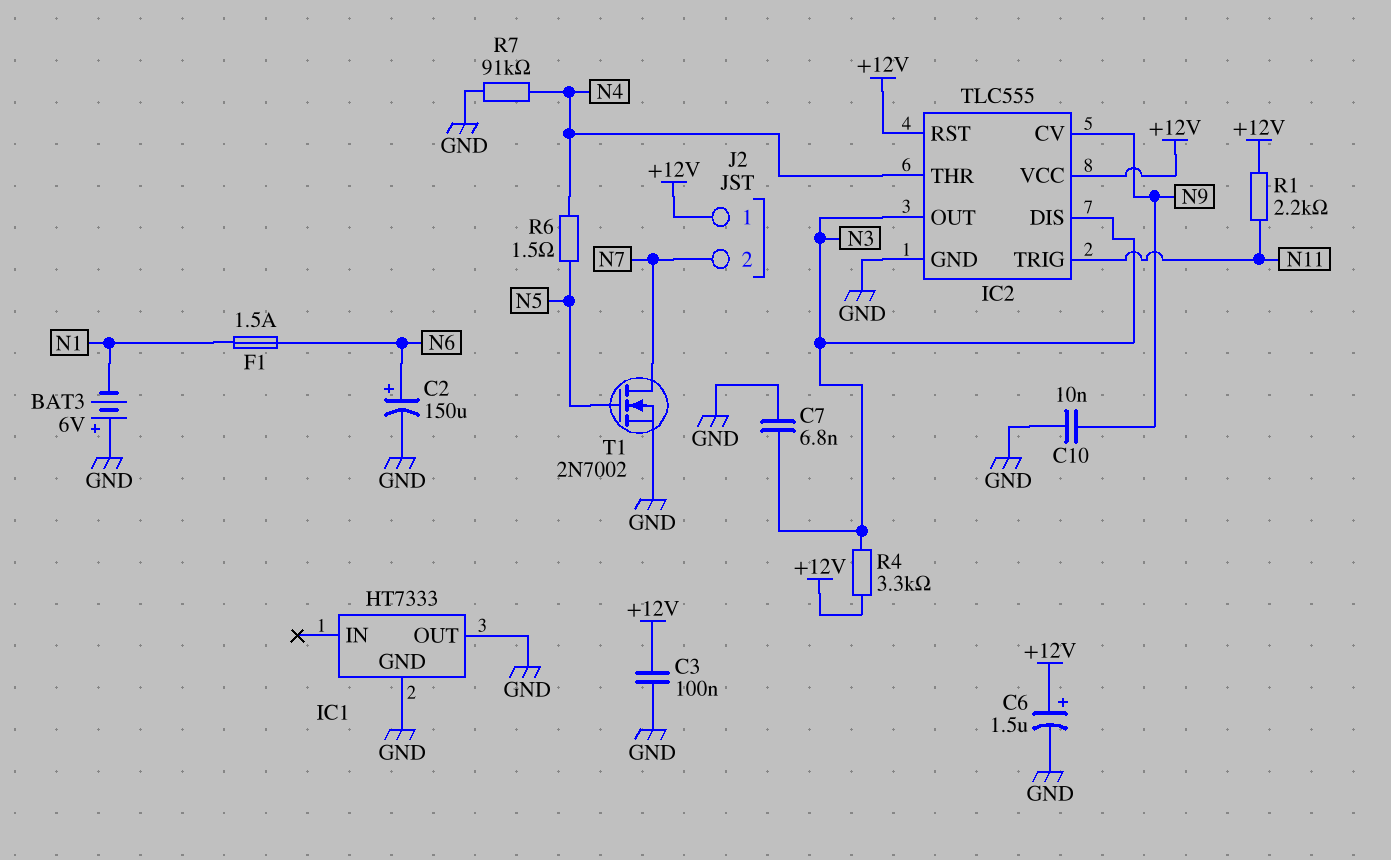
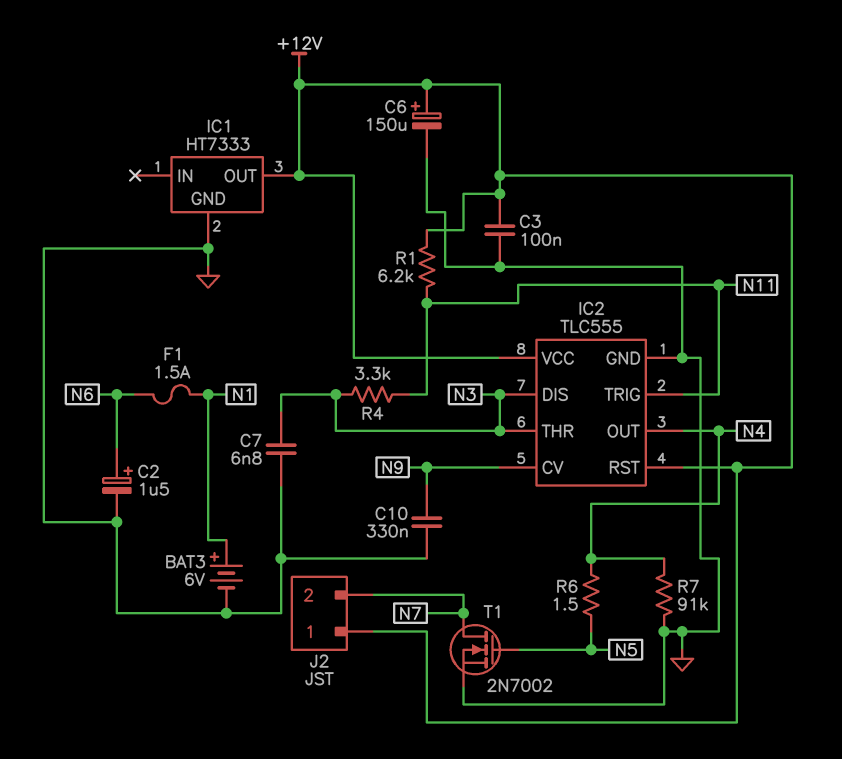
BAT3: 6V (plus GND, minus N1) -> 6V (plus N1, minus GND)
C2: 150uF (plus N6, minus GND) -> 1.5uF (plus N6, minus GND)
C6: 1.5uF (plus +12V, minus GND) -> 150uF (plus +12V, minus GND)
C10: 10nF (GND, N9) -> 330nF (GND, N9)
IC1 pin OUT: GND -> +12V
IC2 pin OUT: N3 -> N4
IC2 pin THR: N4 -> N3
R1: 2.2k (+12V, N11) -> 6.2k (+12V, N11)
R4: 3.3k (+12V, N3) -> 3.3k (N3, N11)

